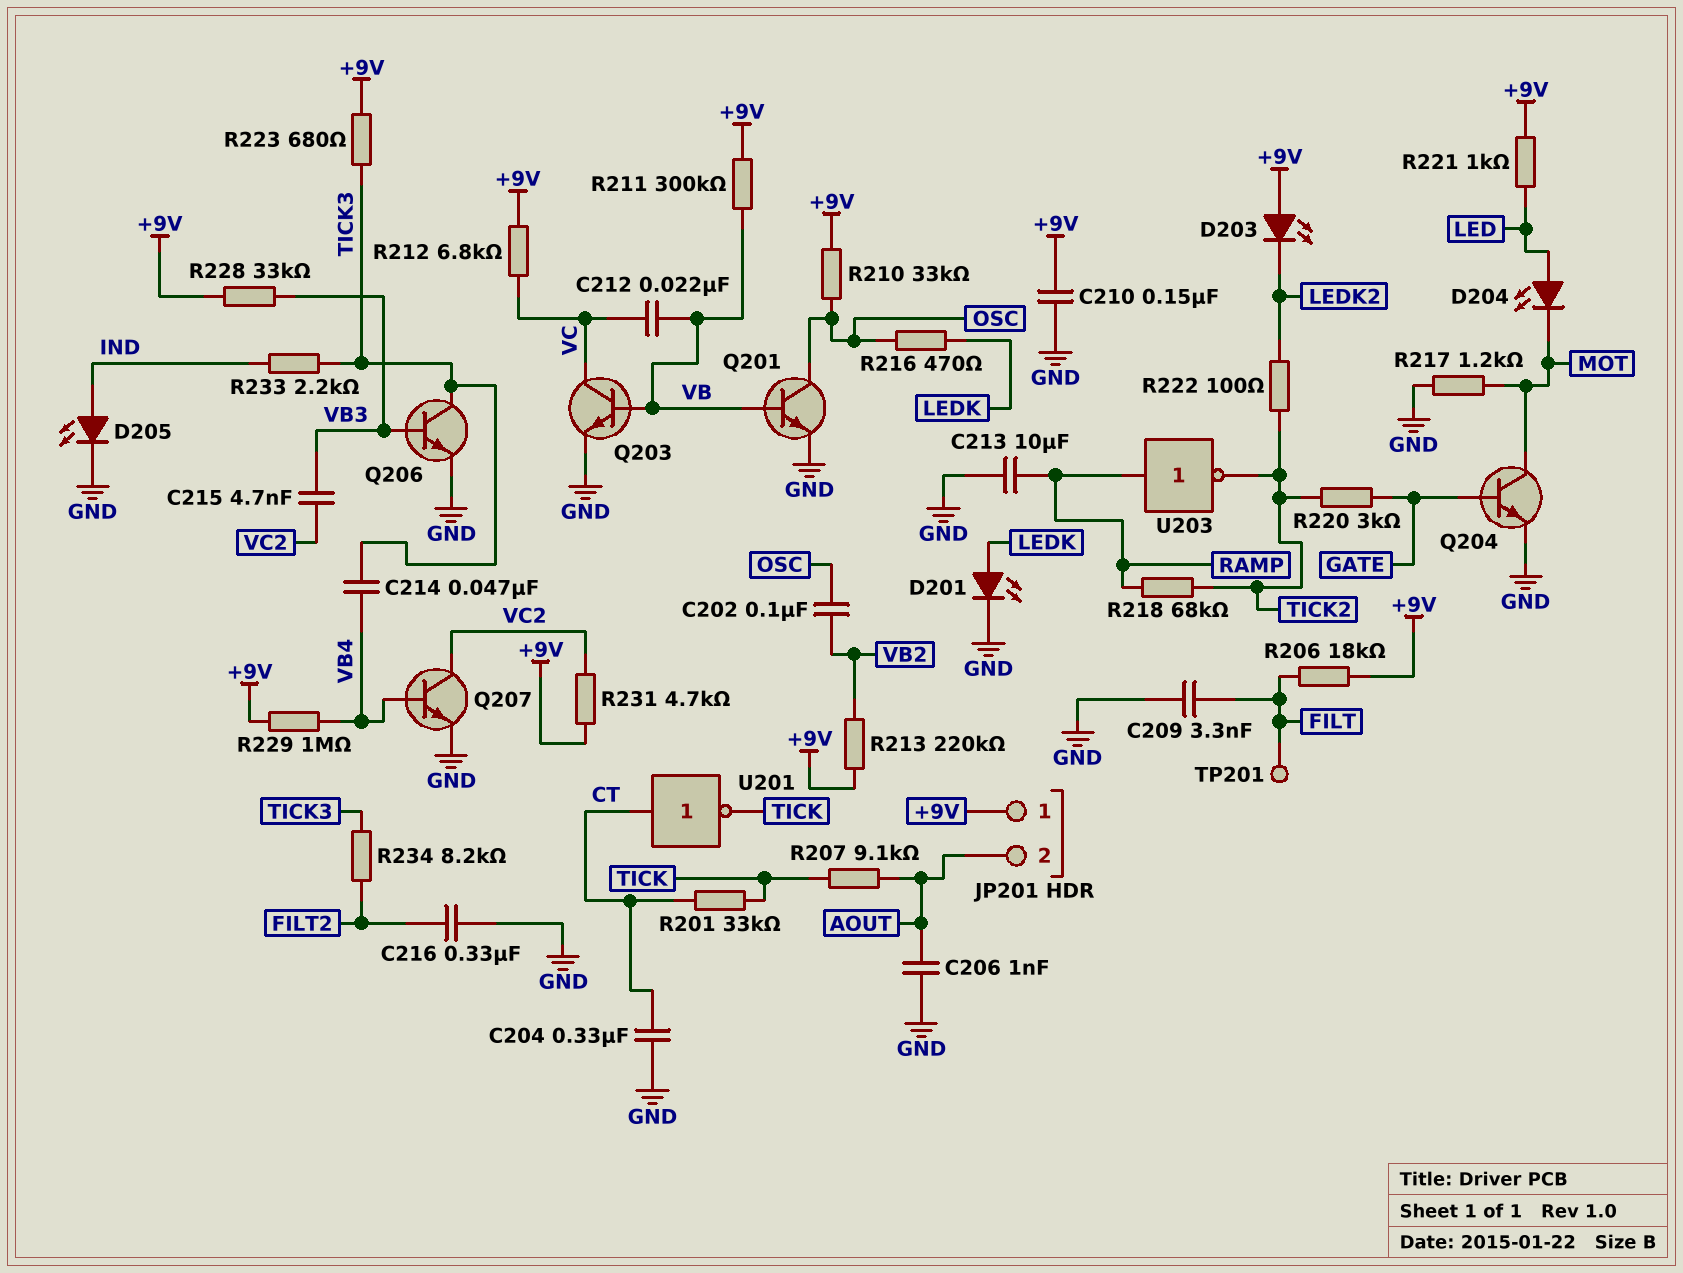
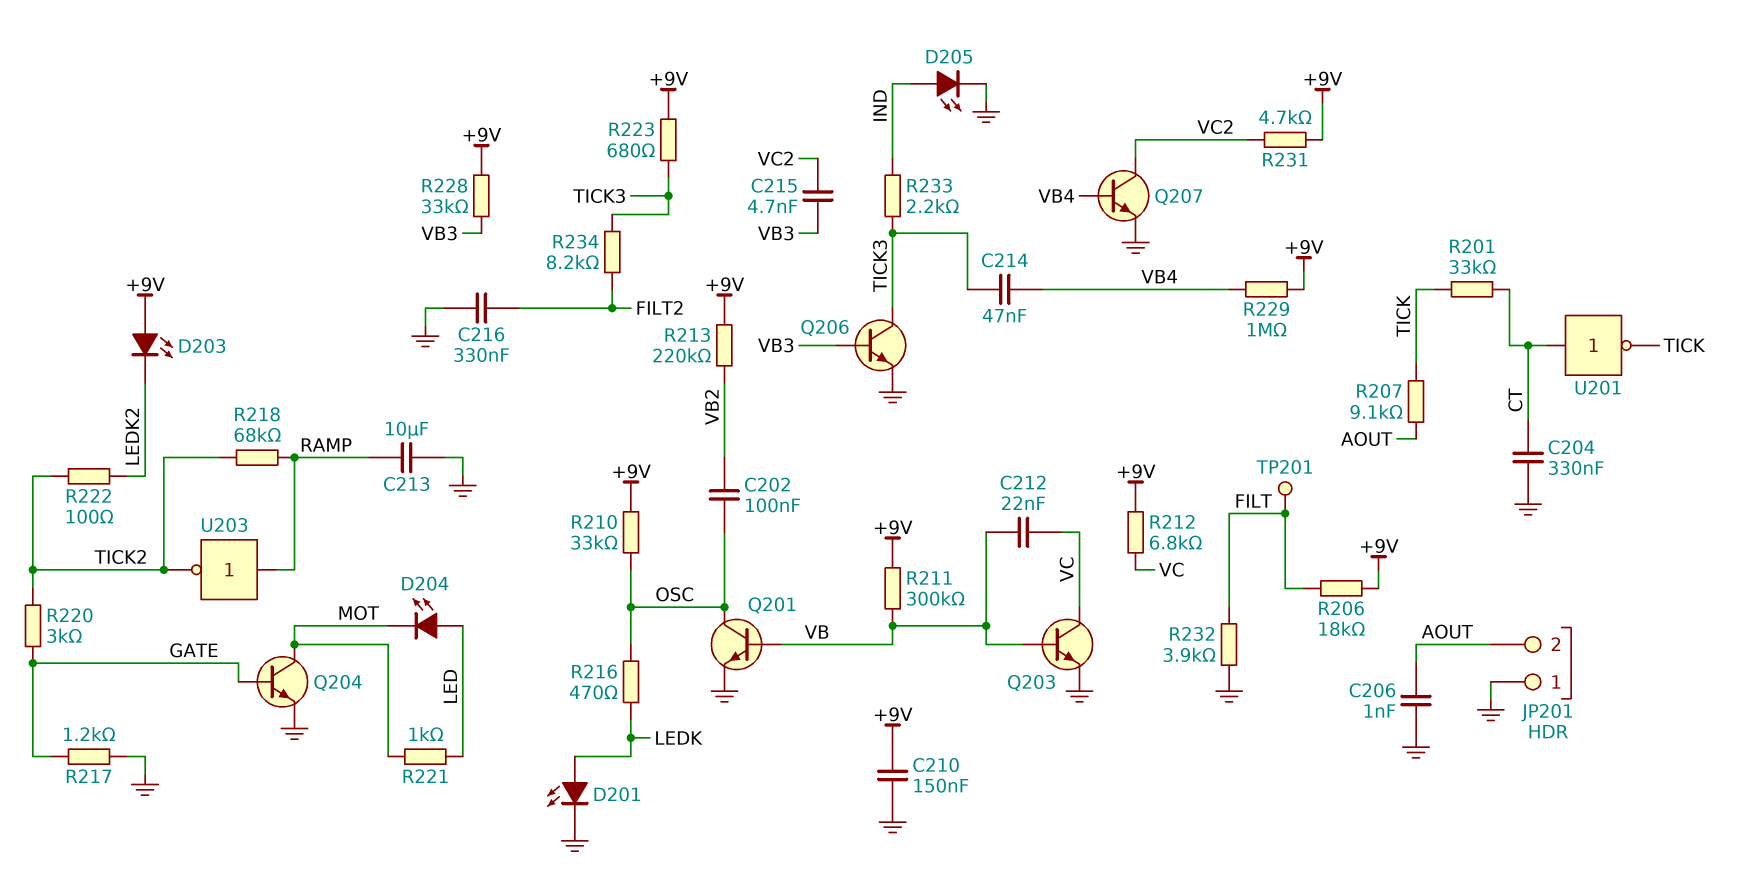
C209: 3.3nF (FILT, GND) -> none
JP201 pin 1: +9V -> GND
R217: 1.2k (GND, MOT) -> 1.2k (GATE, GND)
R221: 1k (+9V, LED) -> 1k (LED, MOT)
R232: none -> 3.9k (FILT, GND)

